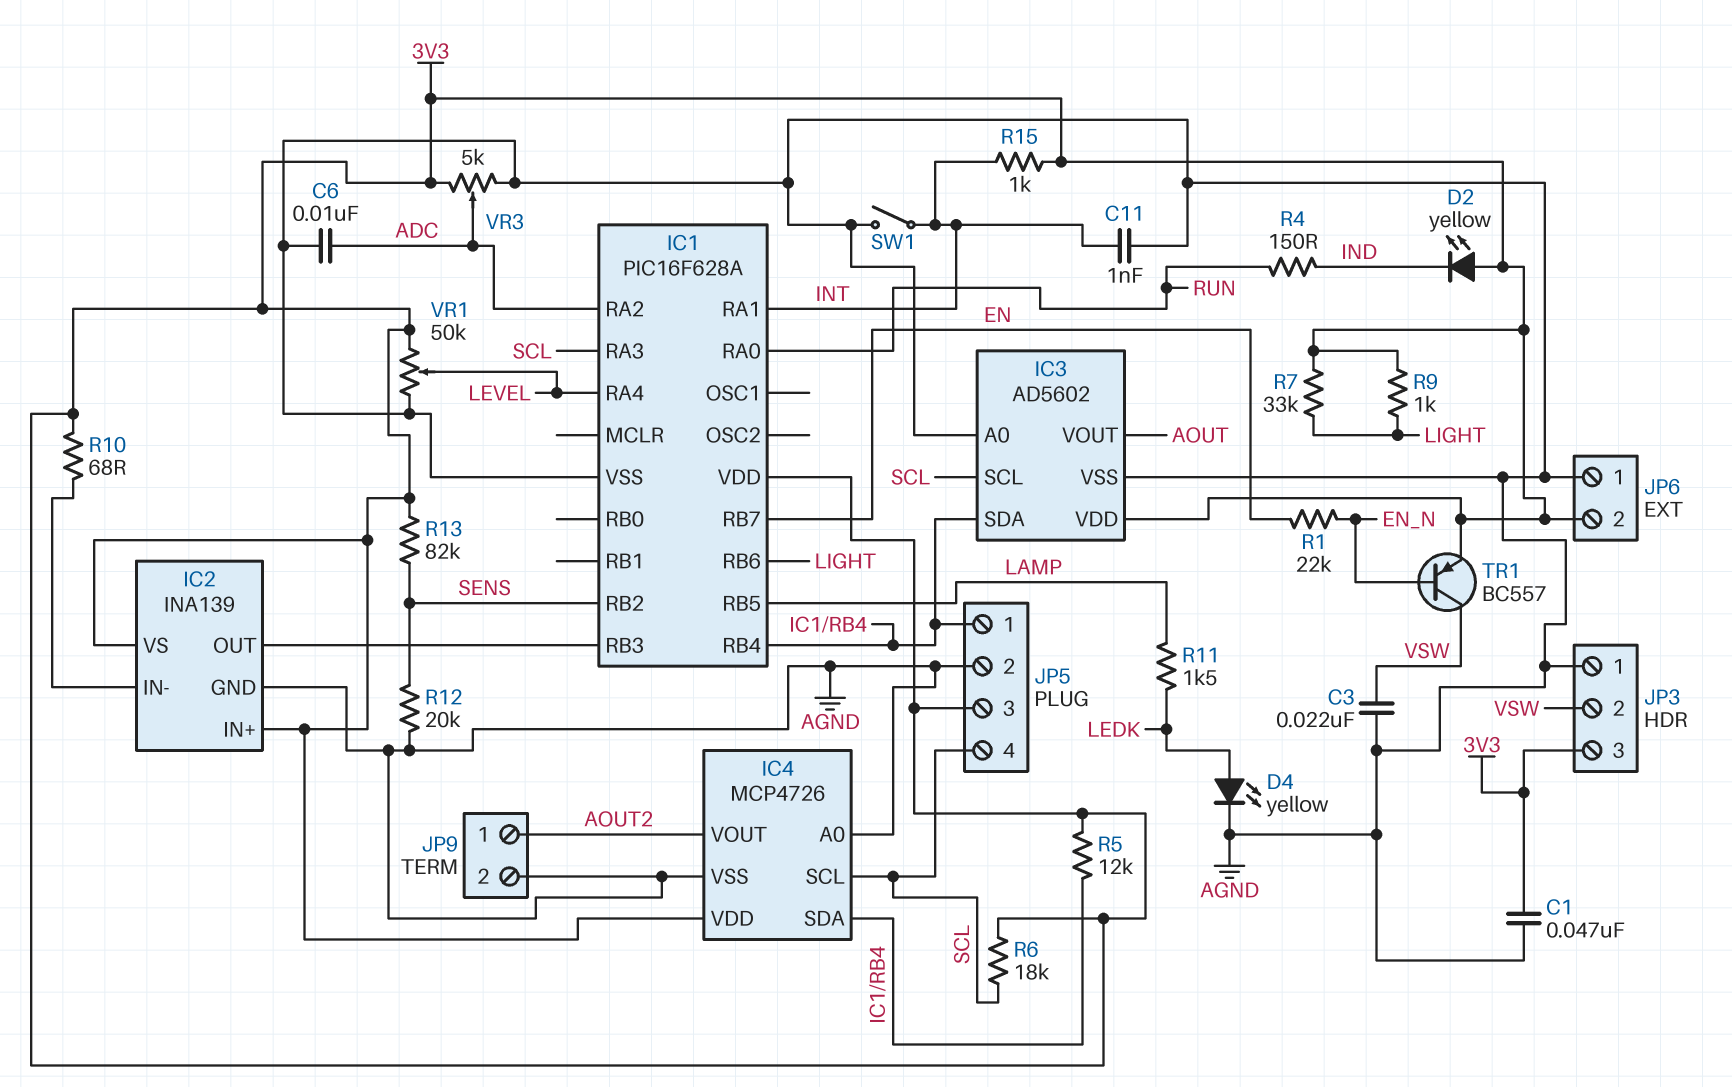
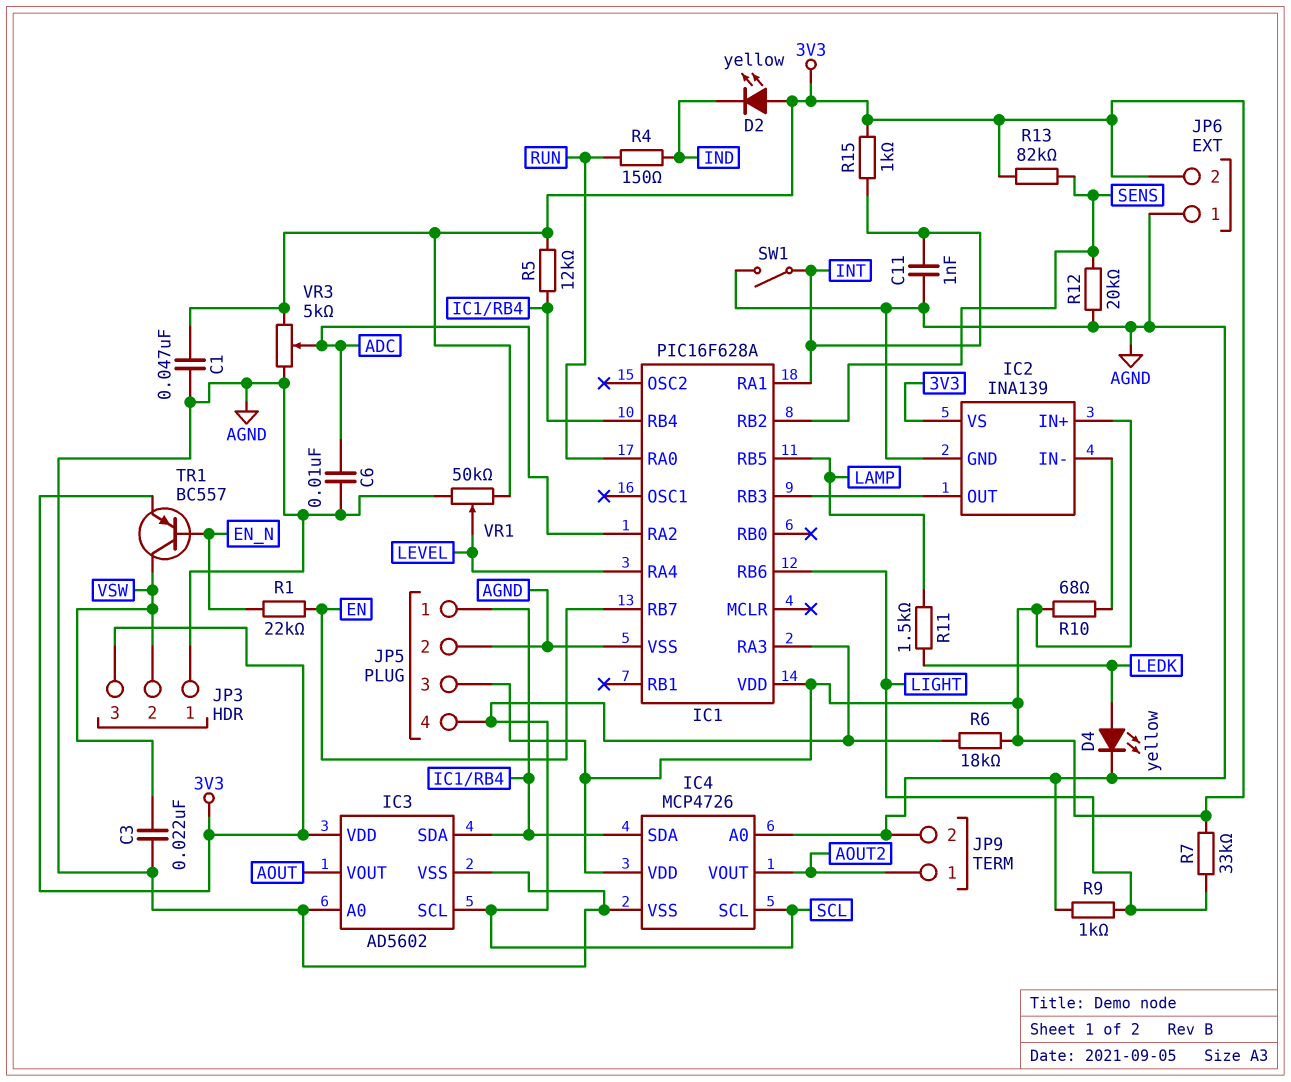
R9: 1k (3V3, LIGHT) -> 1k (AGND, LIGHT)

